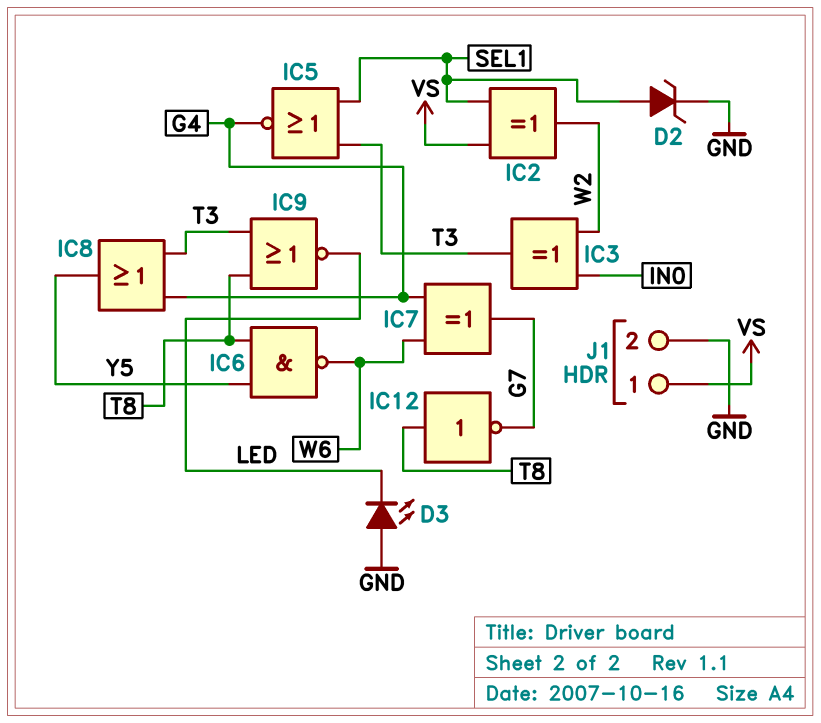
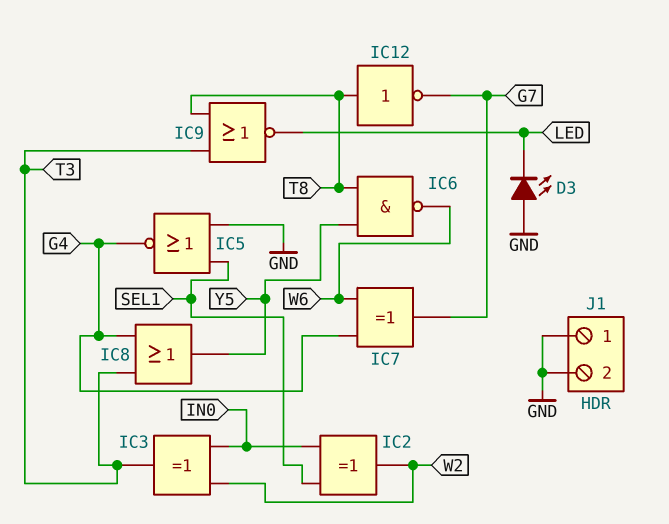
D2: zener (A SEL1, K GND) -> none
IC2: XOR (in SEL1, in VS, out W2) -> XOR (in IN0, in SEL1, out W2)
IC5: NOR (in SEL1, in T3, out G4) -> NOR (in GND, in SEL1, out G4)
J1 pin 1: VS -> GND

